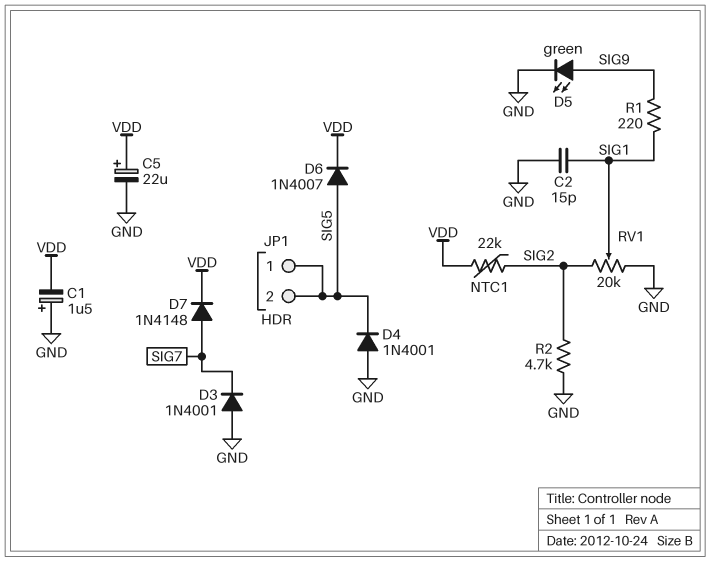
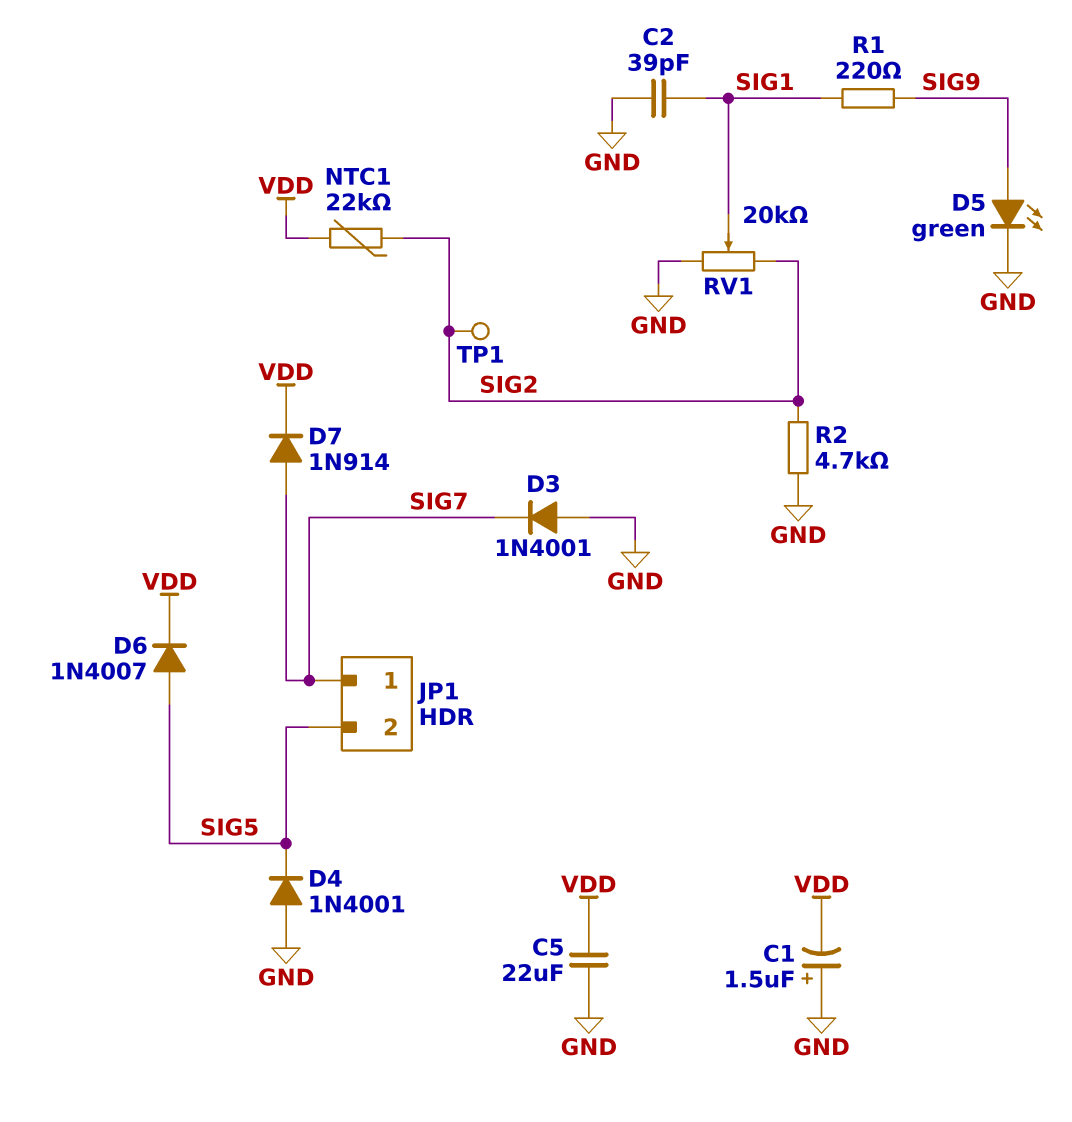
C2: 15pF (GND, SIG1) -> 39pF (GND, SIG1)
C5: 22uF (plus VDD, minus GND) -> 22uF (GND, VDD)
D7: diode 1N4148 (A SIG7, K VDD) -> diode 1N914 (A SIG7, K VDD)
JP1 pin 1: SIG5 -> SIG7
TP1: none -> test point (SIG2)

